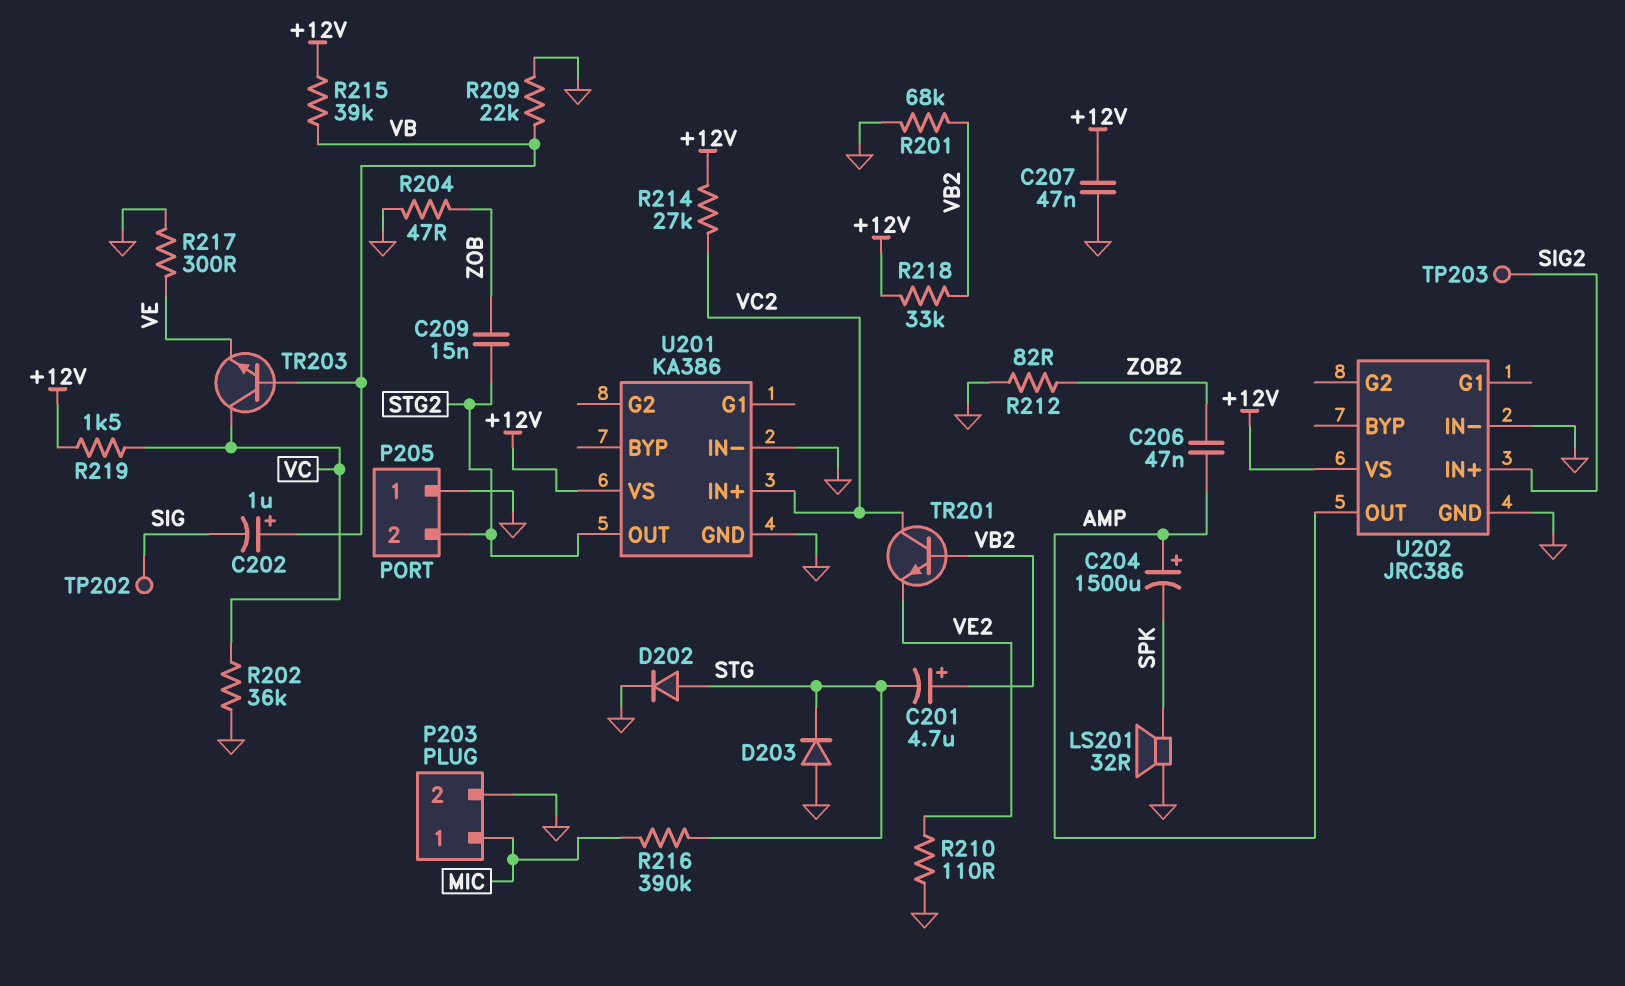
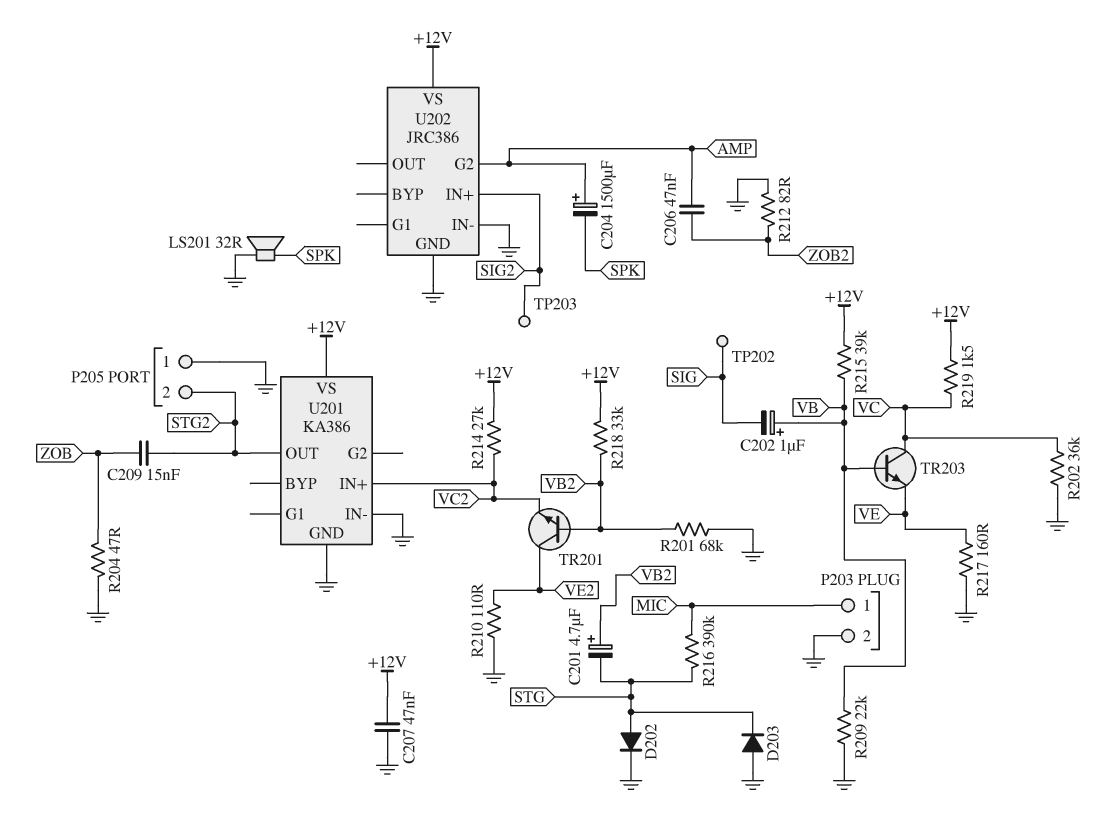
R217: 300 (GND, VE) -> 160 (GND, VE)
TR201: NPN (B VB2, C VC2, E VE2) -> NPN (B VB2, C VE2, E VC2)
U202 pin G2: none -> AMP
U202 pin OUT: AMP -> none

